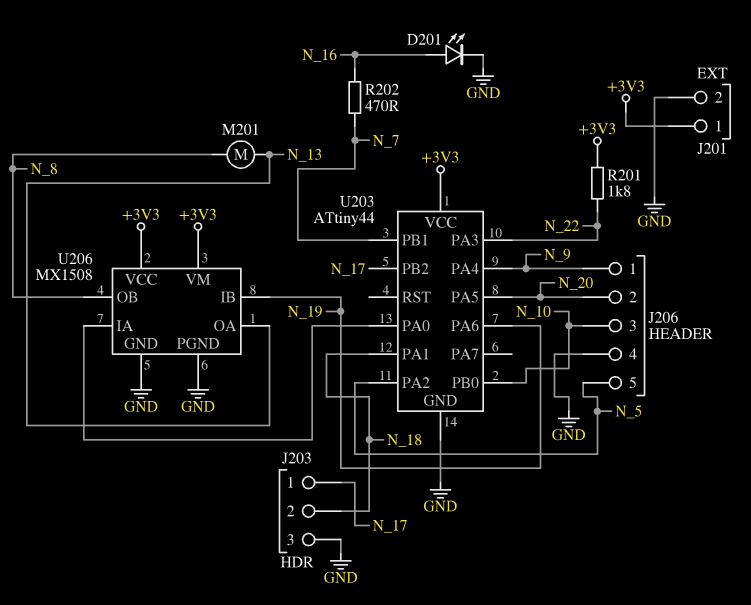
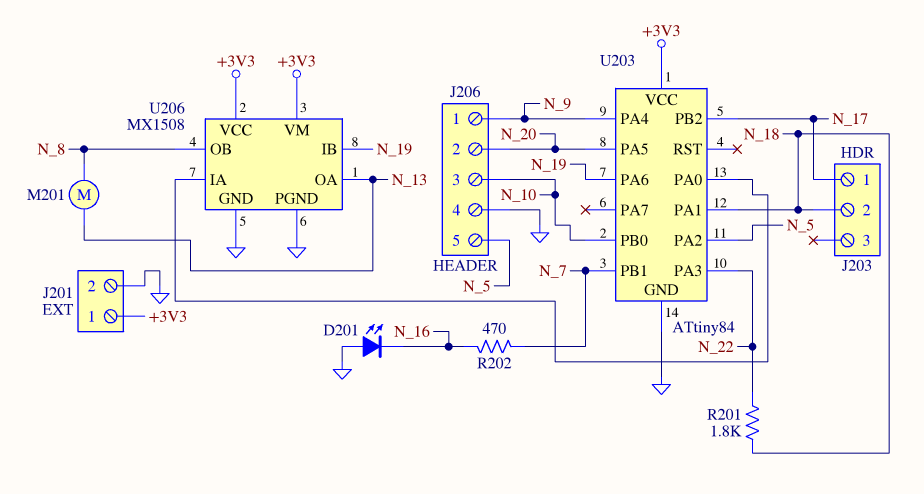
D201: LED (A N_16, K GND) -> LED (A GND, K N_16)
J203 pin 3: GND -> none
R201: 1.8k (+3V3, N_22) -> 1.8k (N_18, N_22)
U203: ATtiny44 -> ATtiny84

